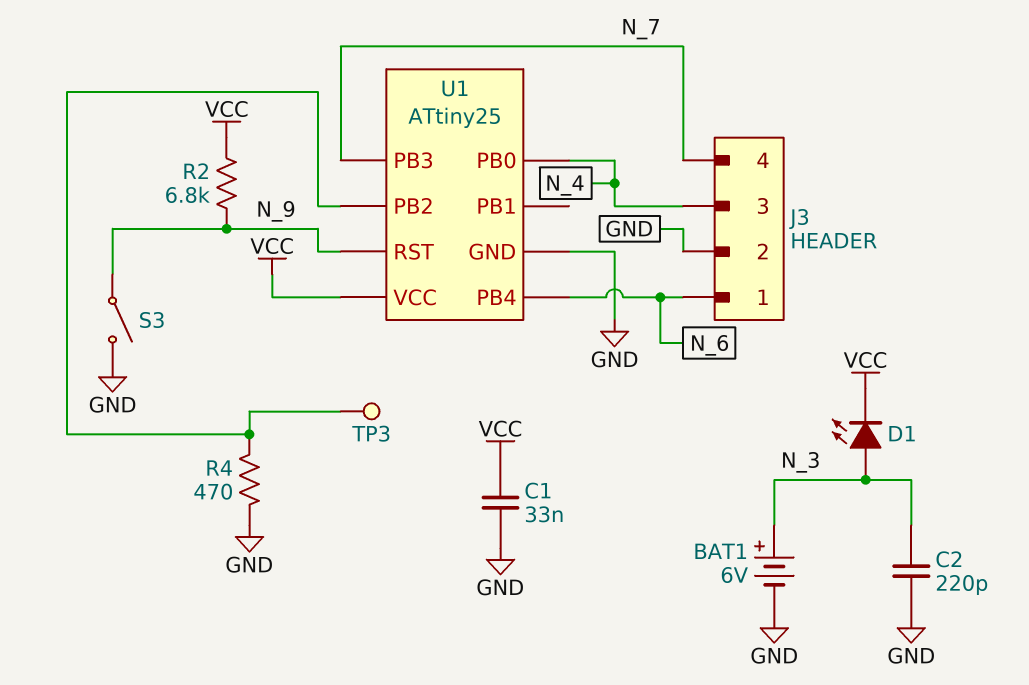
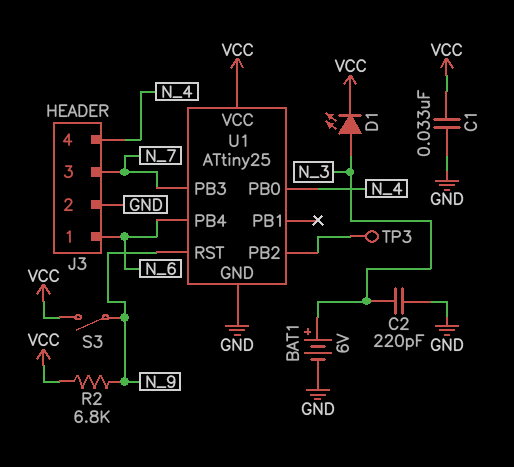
J3 pin 3: N_4 -> N_7
J3 pin 4: N_7 -> N_4
R4: 470 (GND, U1/PB2) -> none
S3: switch (GND, N_9) -> switch (N_9, VCC)

